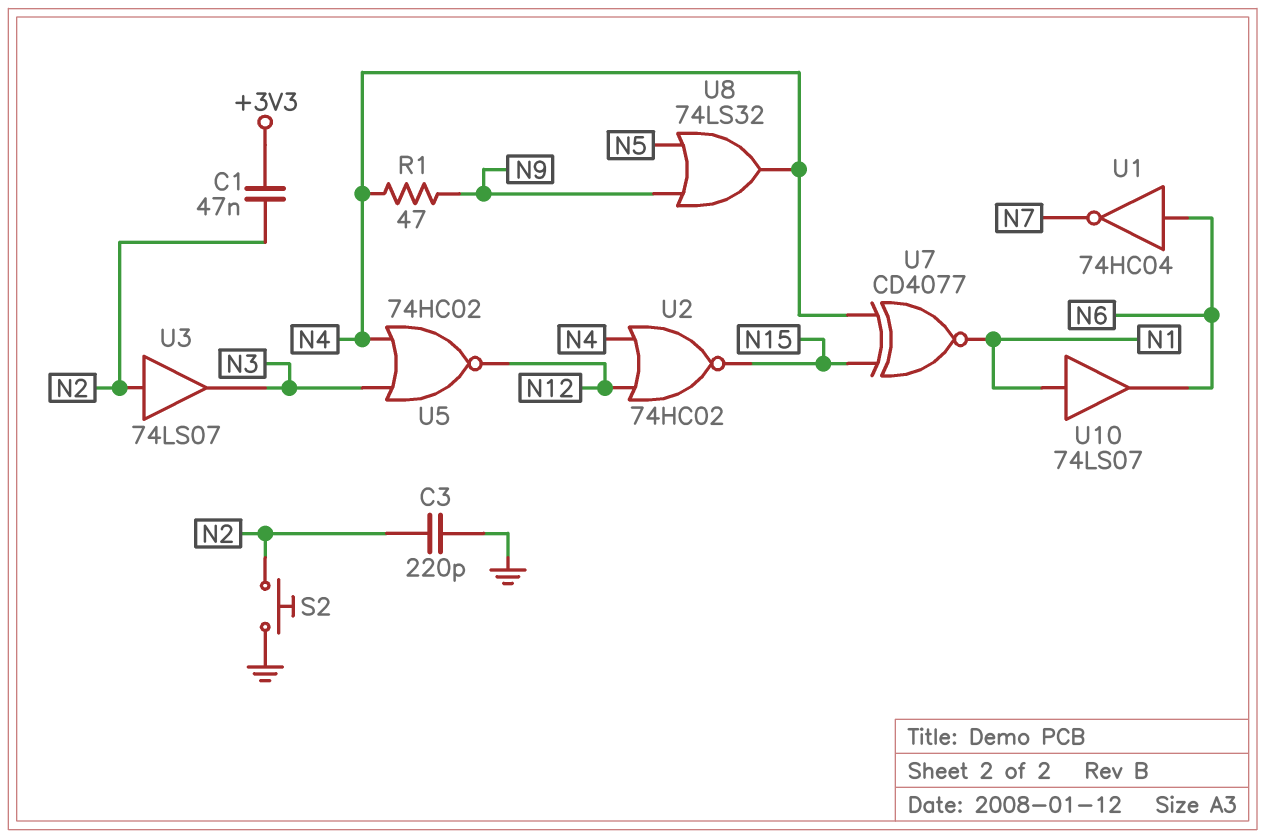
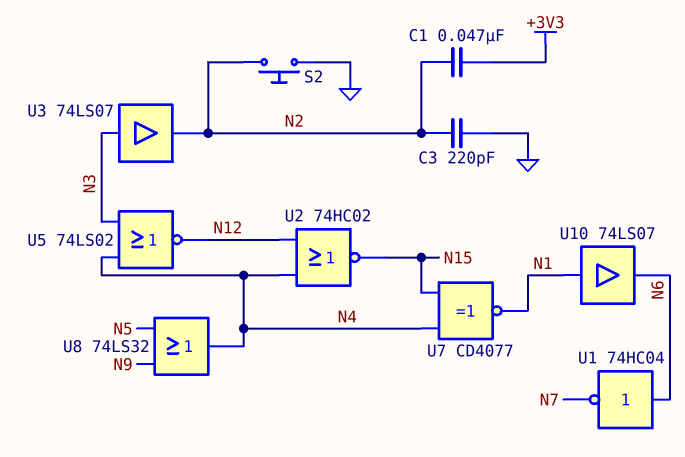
R1: 47 (N4, N9) -> none
U3: buffer 74LS07 (in N2, out N3) -> buffer 74LS07 (in N3, out N2)
U5: NOR 74HC02 (in N3, in N4, out N12) -> NOR 74LS02 (in N3, in N4, out N12)

